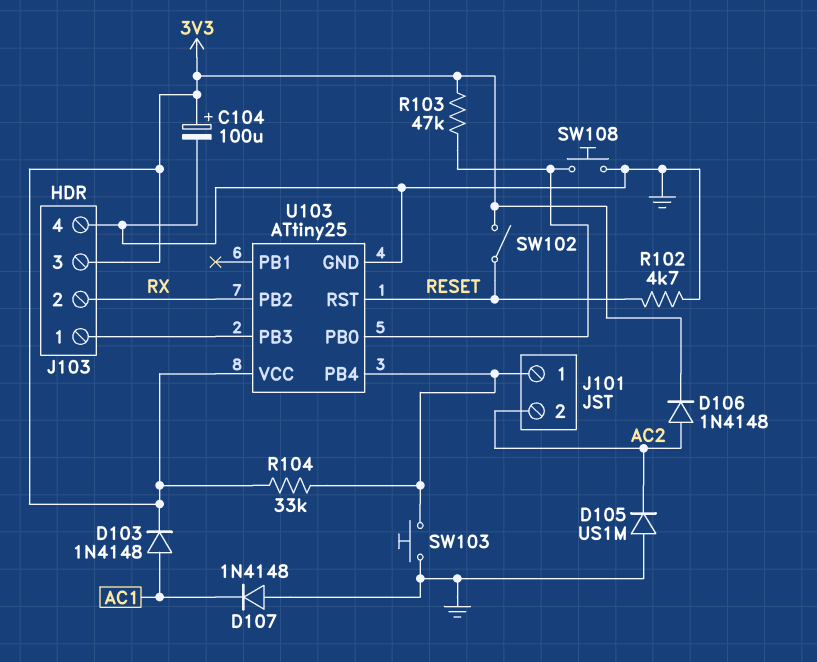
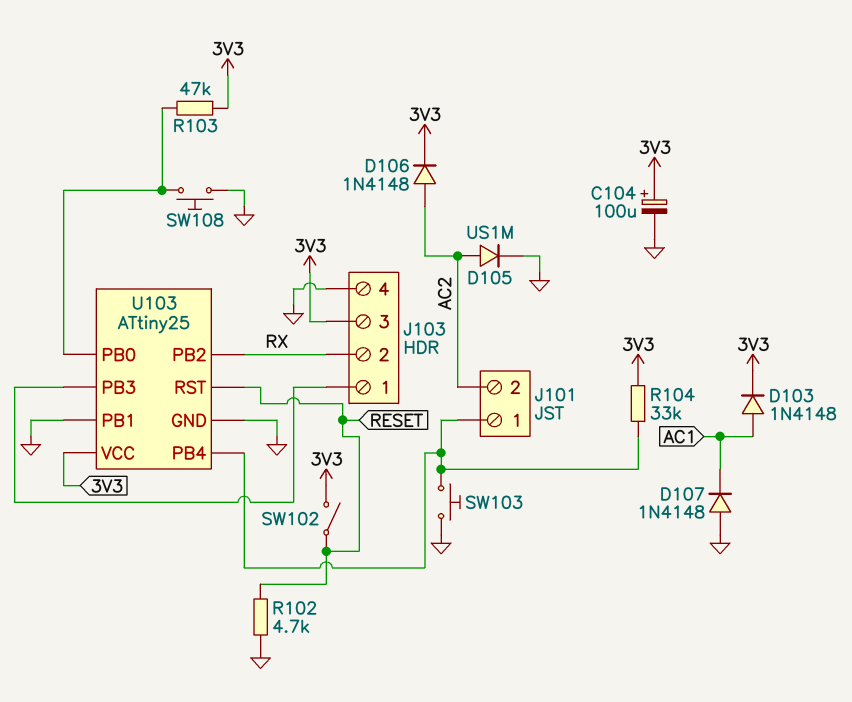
D105: diode US1M (A GND, K AC2) -> diode US1M (A AC2, K GND)
U103 pin PB1: none -> GND

